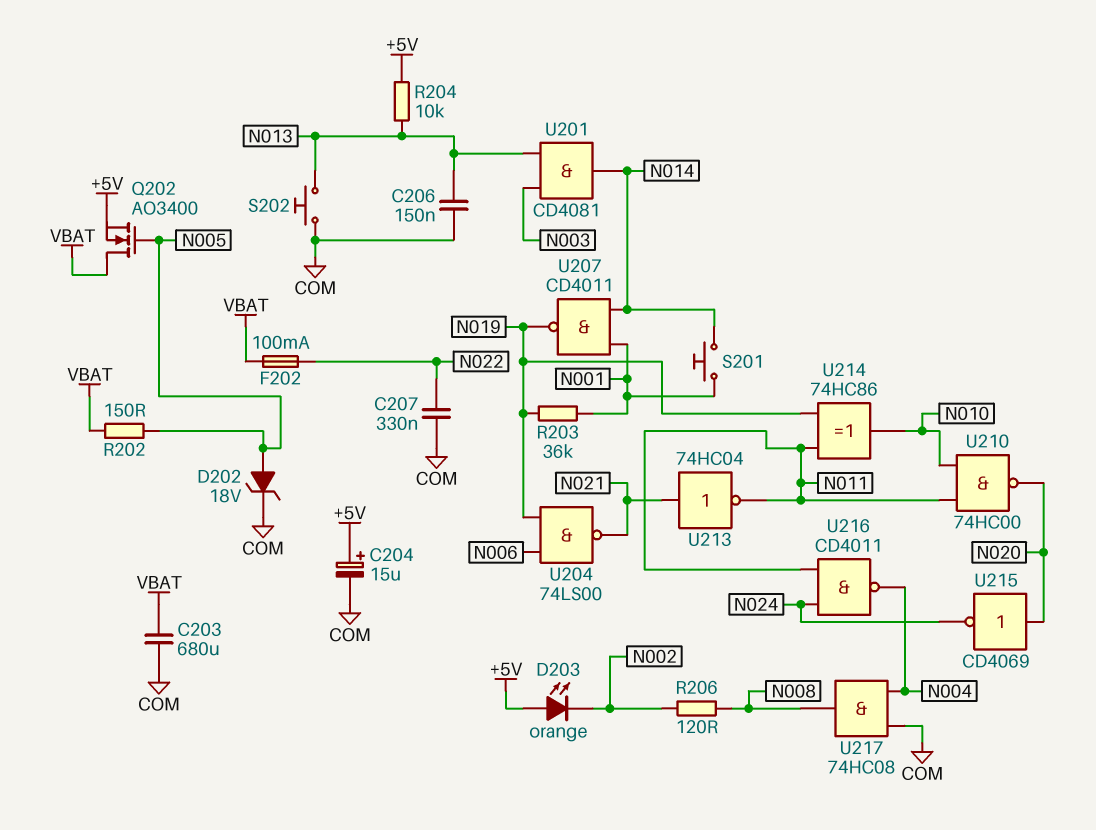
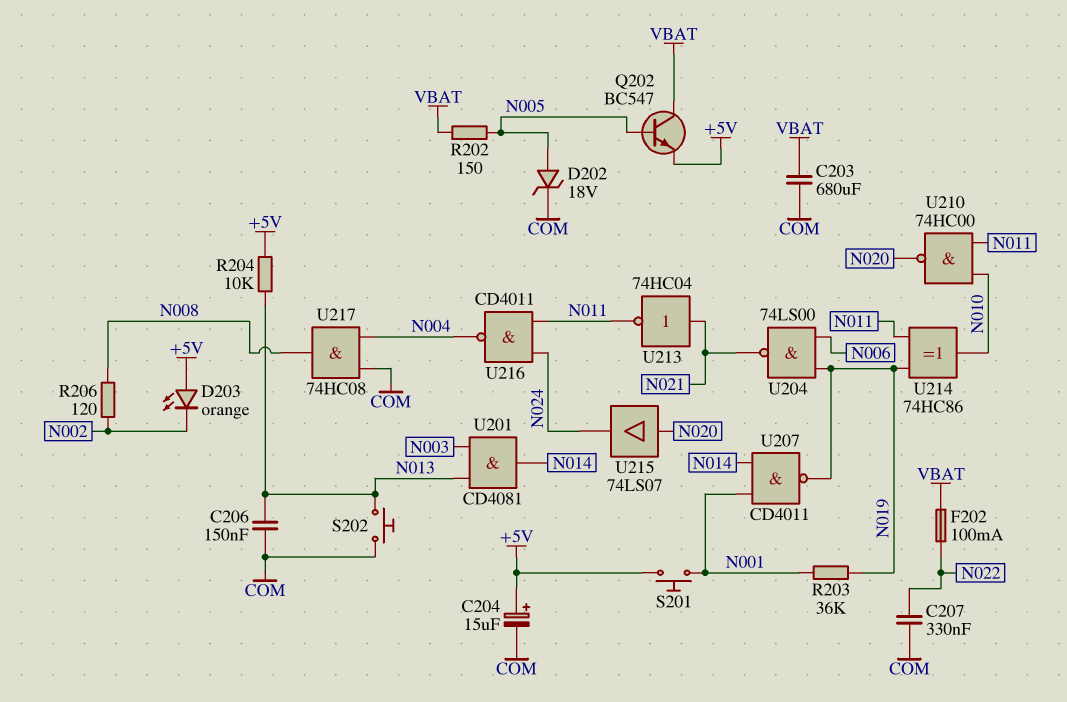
Q202: NMOS AO3400 (G N005, D VBAT, S +5V) -> NPN BC547 (B N005, C VBAT, E +5V)
S201: button (N001, N014) -> button (+5V, N001)
U215: NOT CD4069 (in N020, out N024) -> buffer 74LS07 (in N020, out N024)

